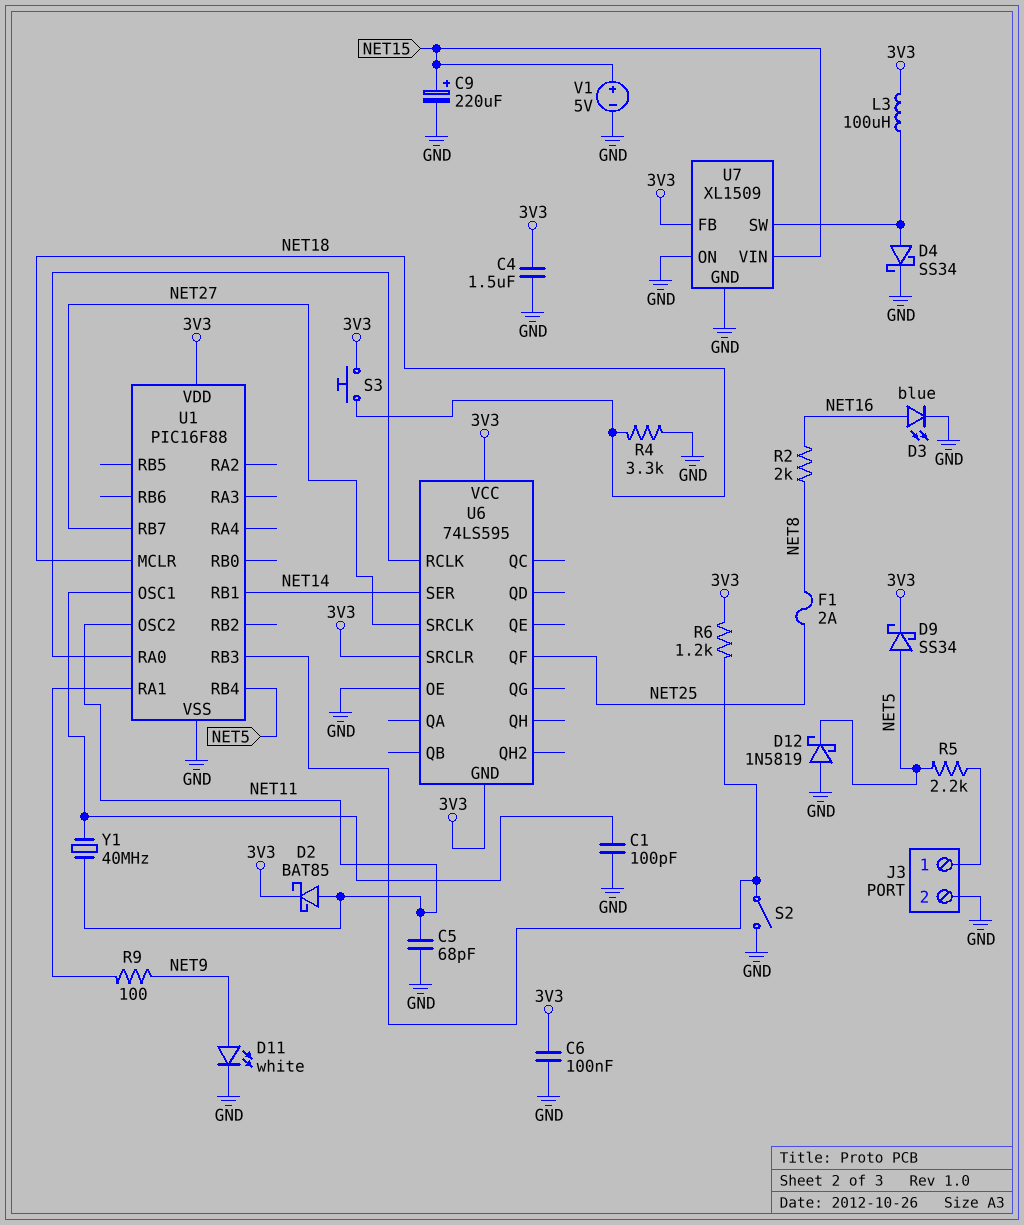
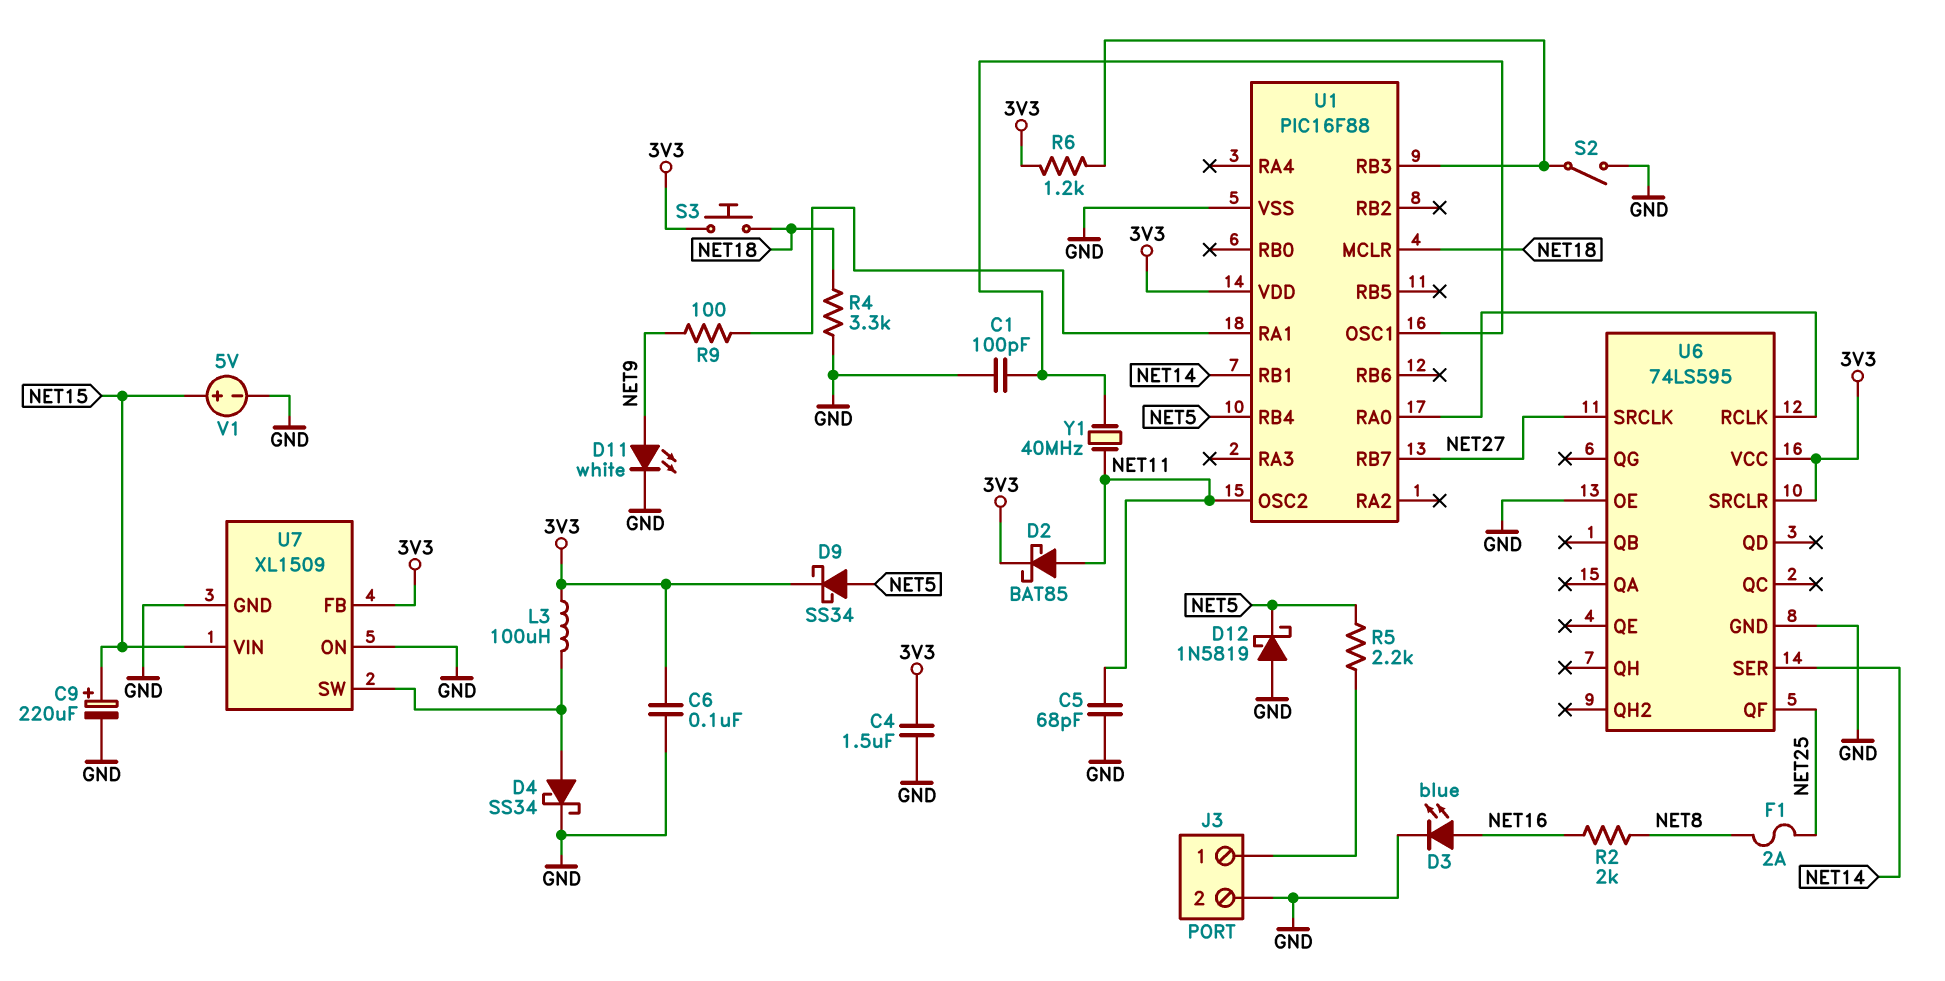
U6 pin GND: 3V3 -> GND

